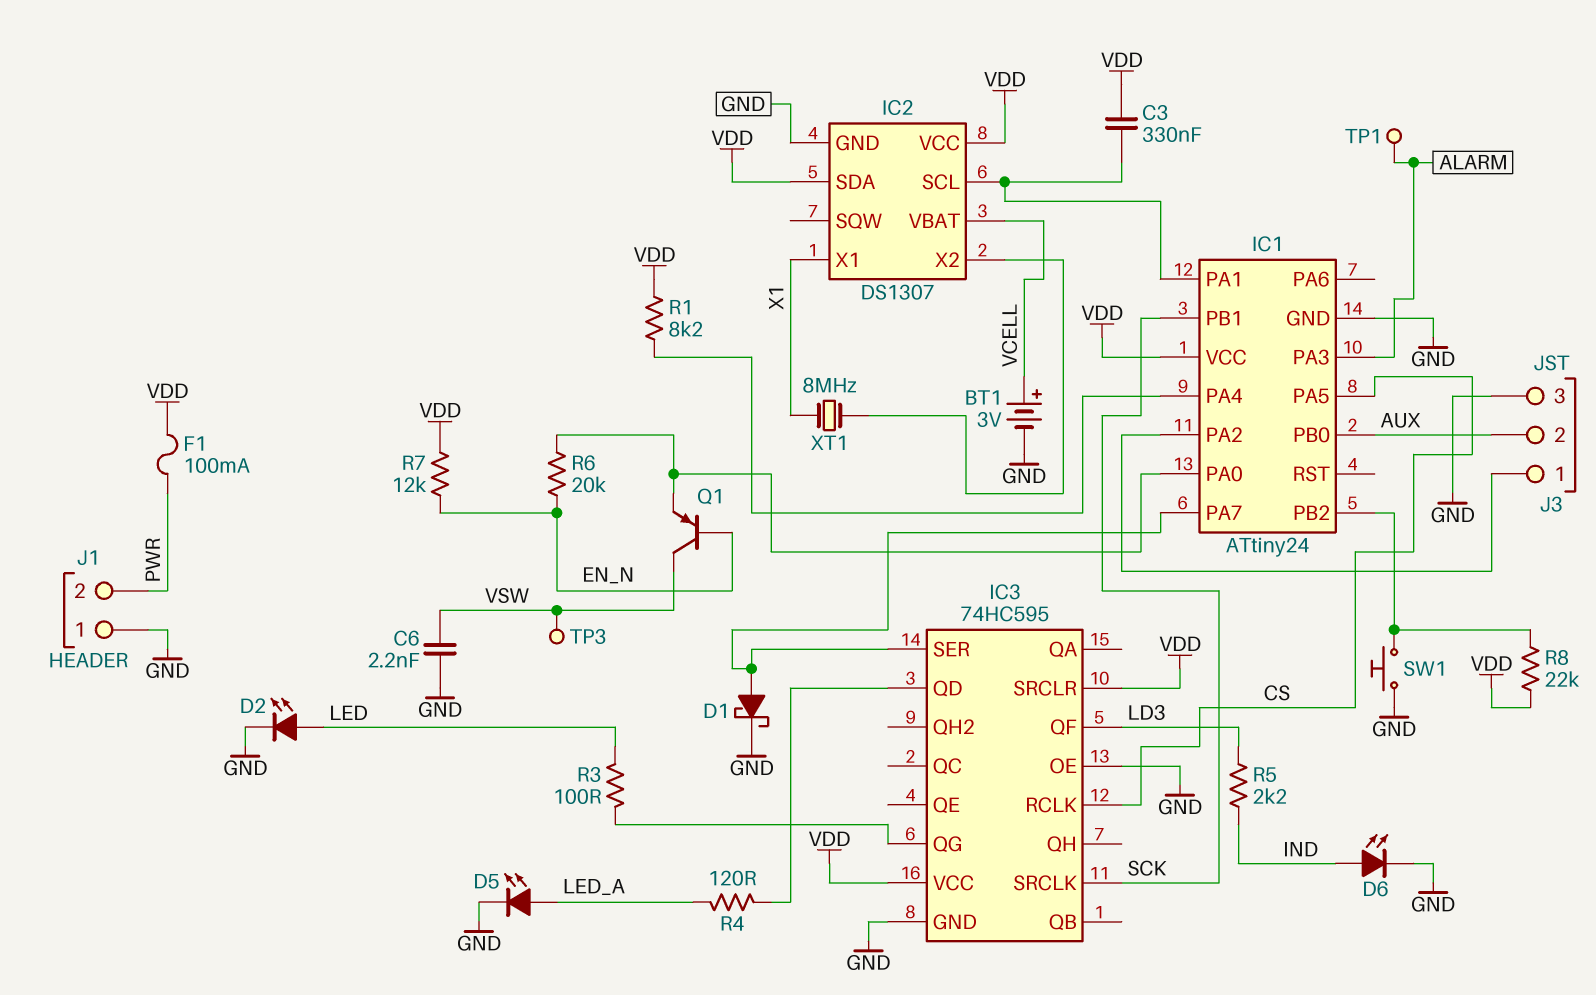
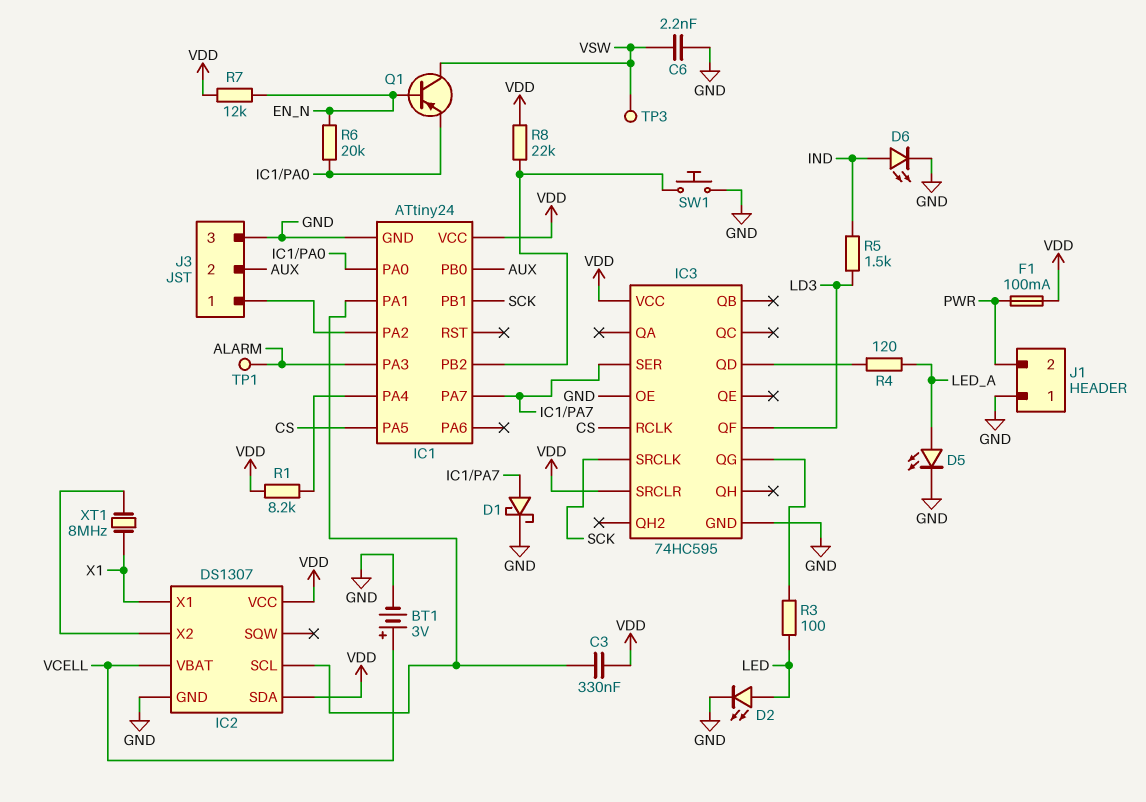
R5: 2.2k (IND, LD3) -> 1.5k (IND, LD3)

